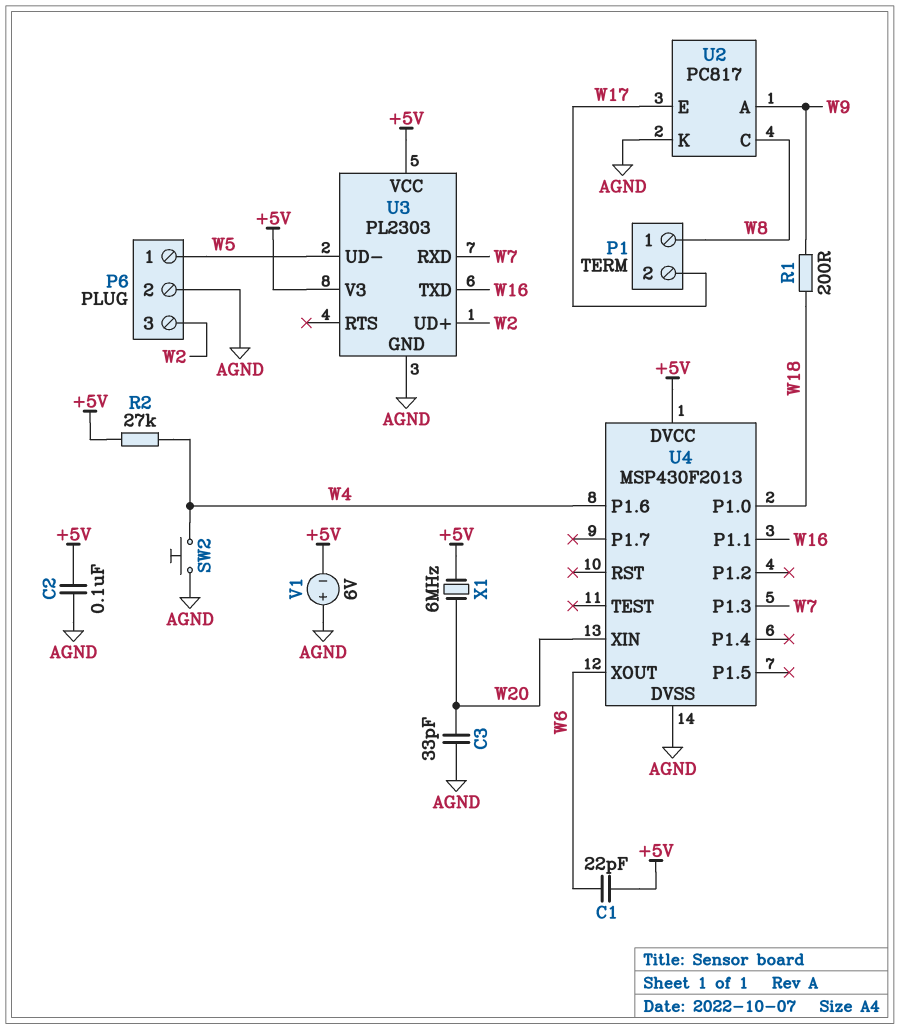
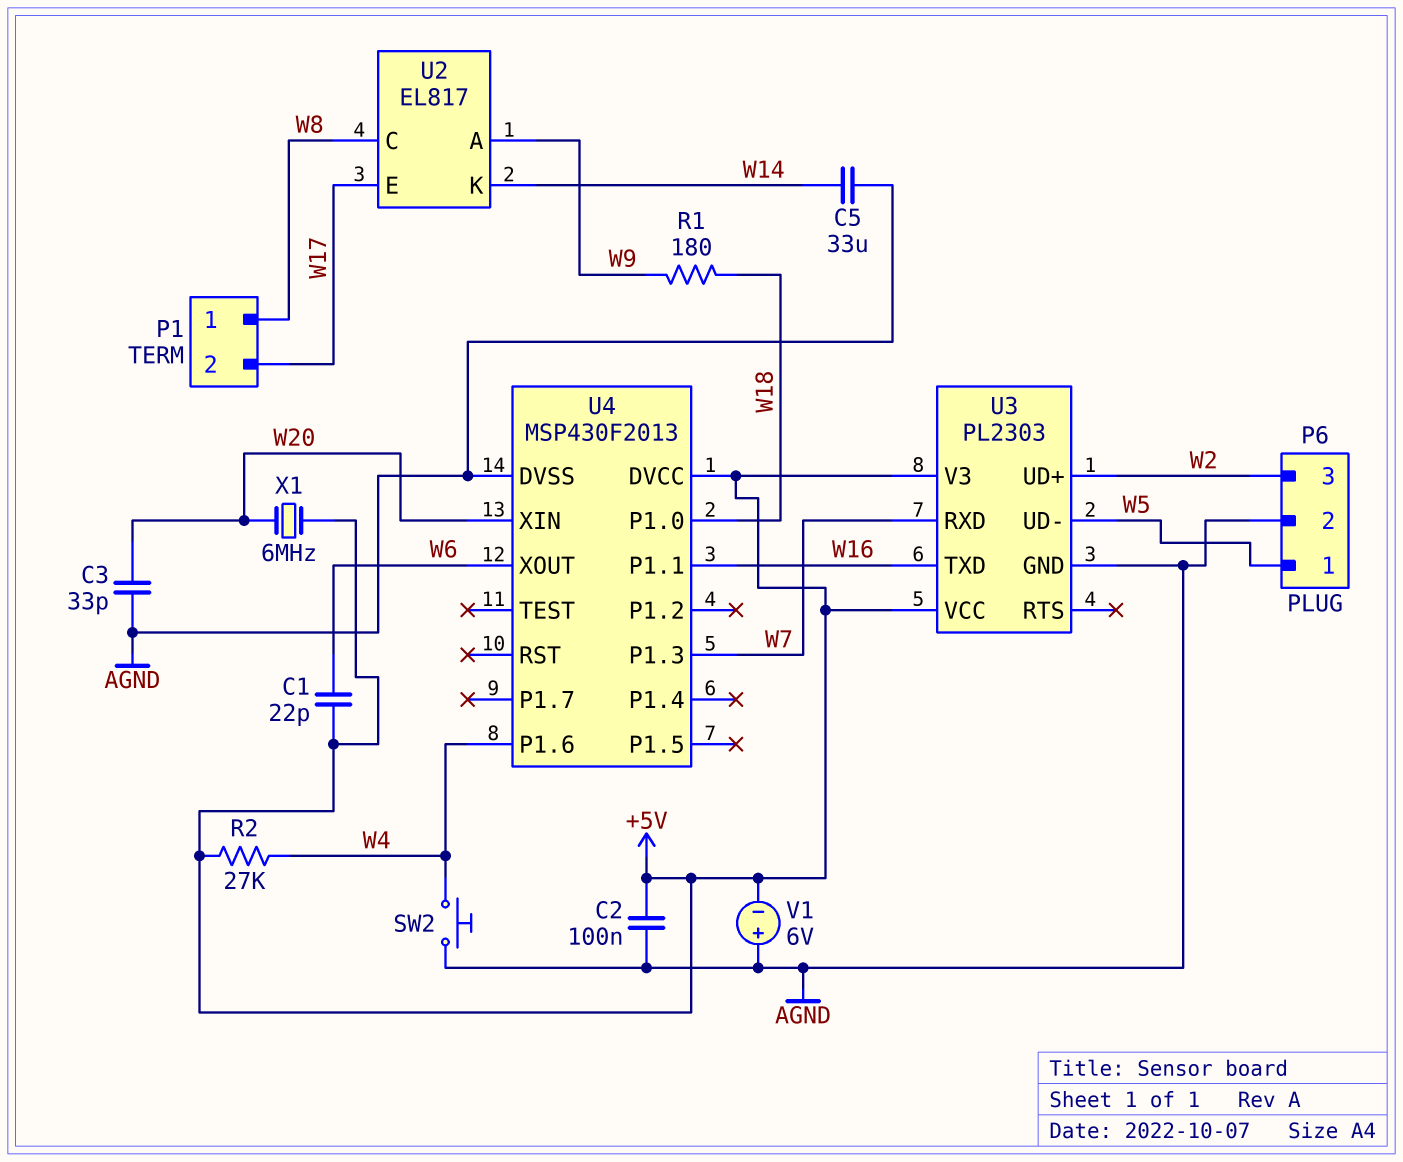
C5: none -> 33uF (AGND, W14)
R1: 200 (W9, W18) -> 180 (W9, W18)
U2: PC817 -> EL817
U2 pin K: AGND -> W14

